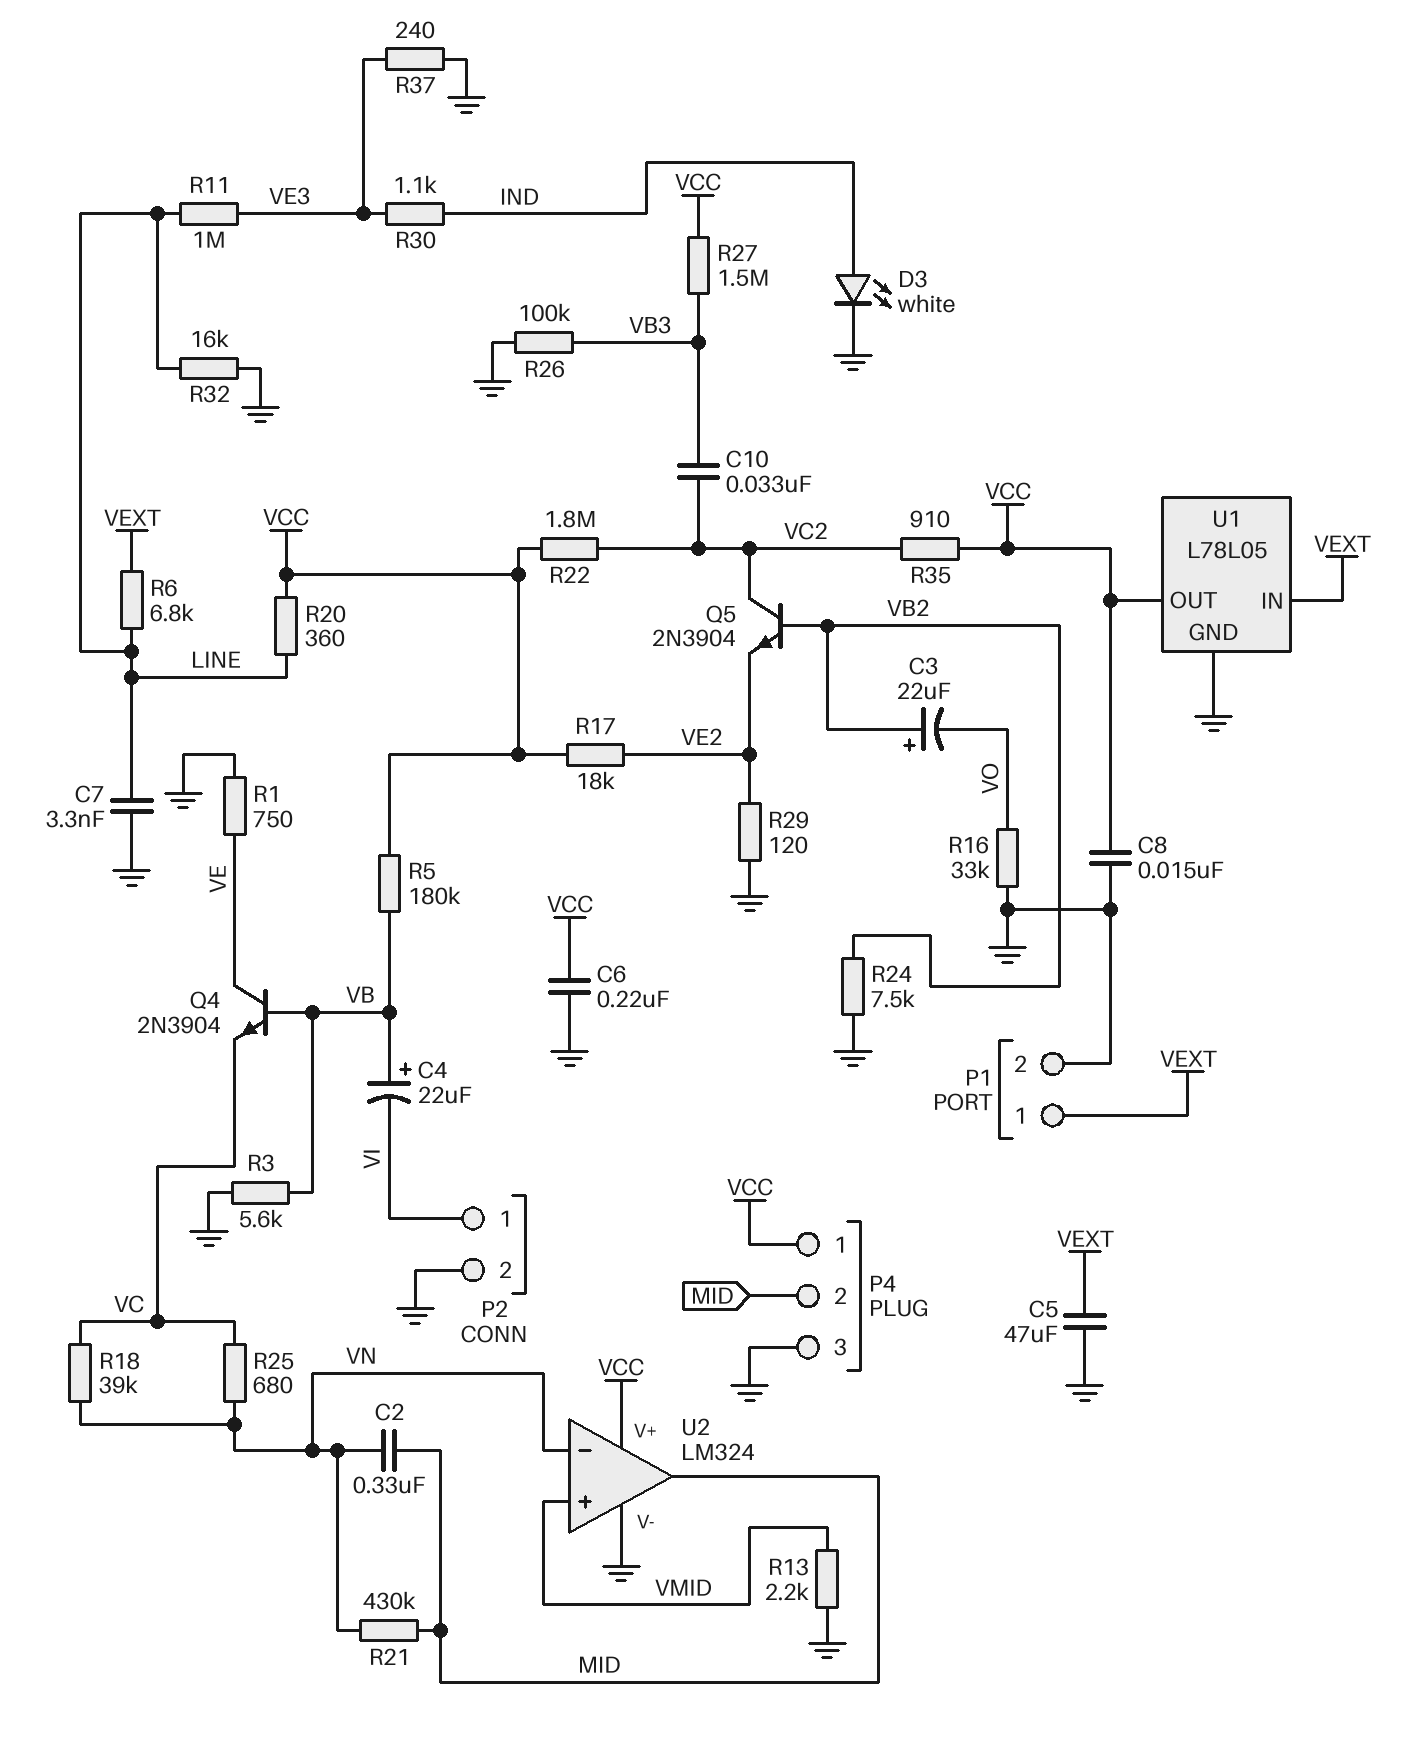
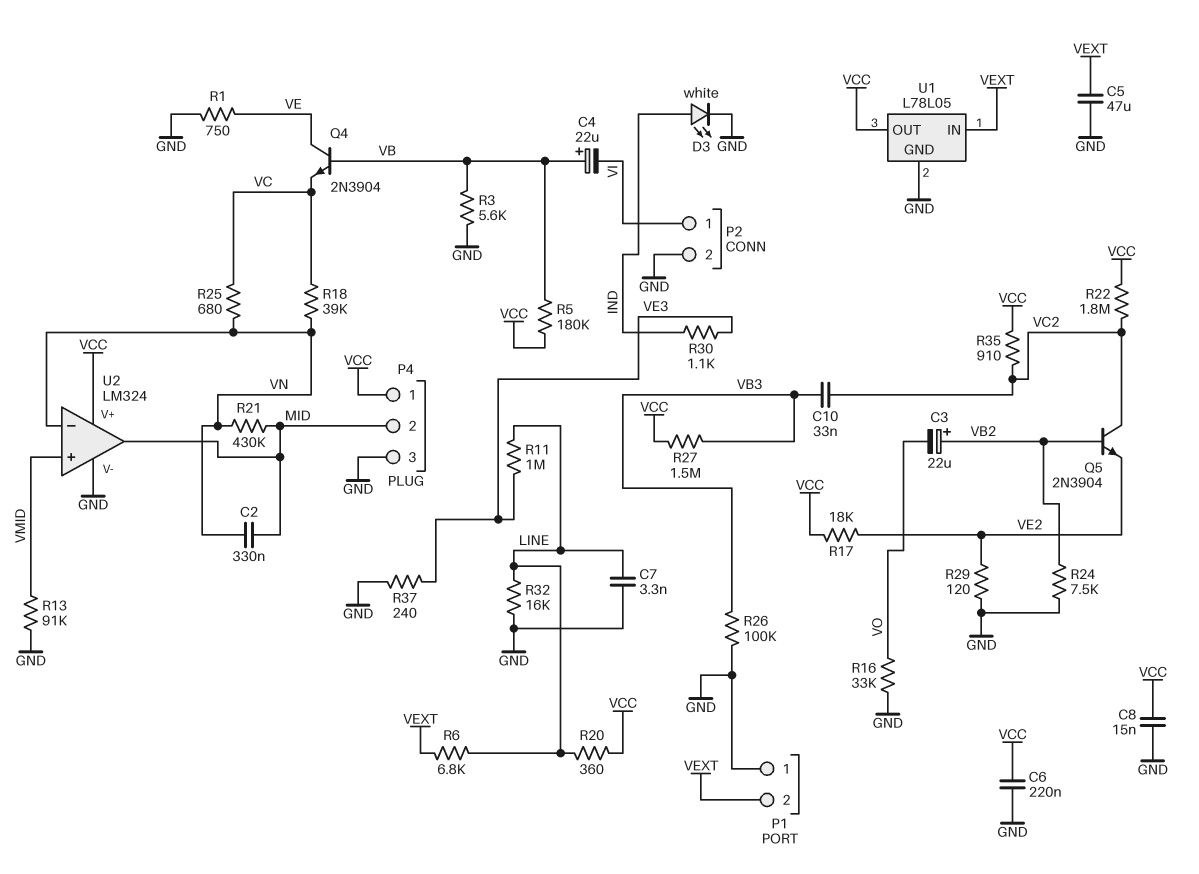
P1 pin 1: VEXT -> GND
P1 pin 2: GND -> VEXT
R13: 2.2k (GND, VMID) -> 91k (GND, VMID)

